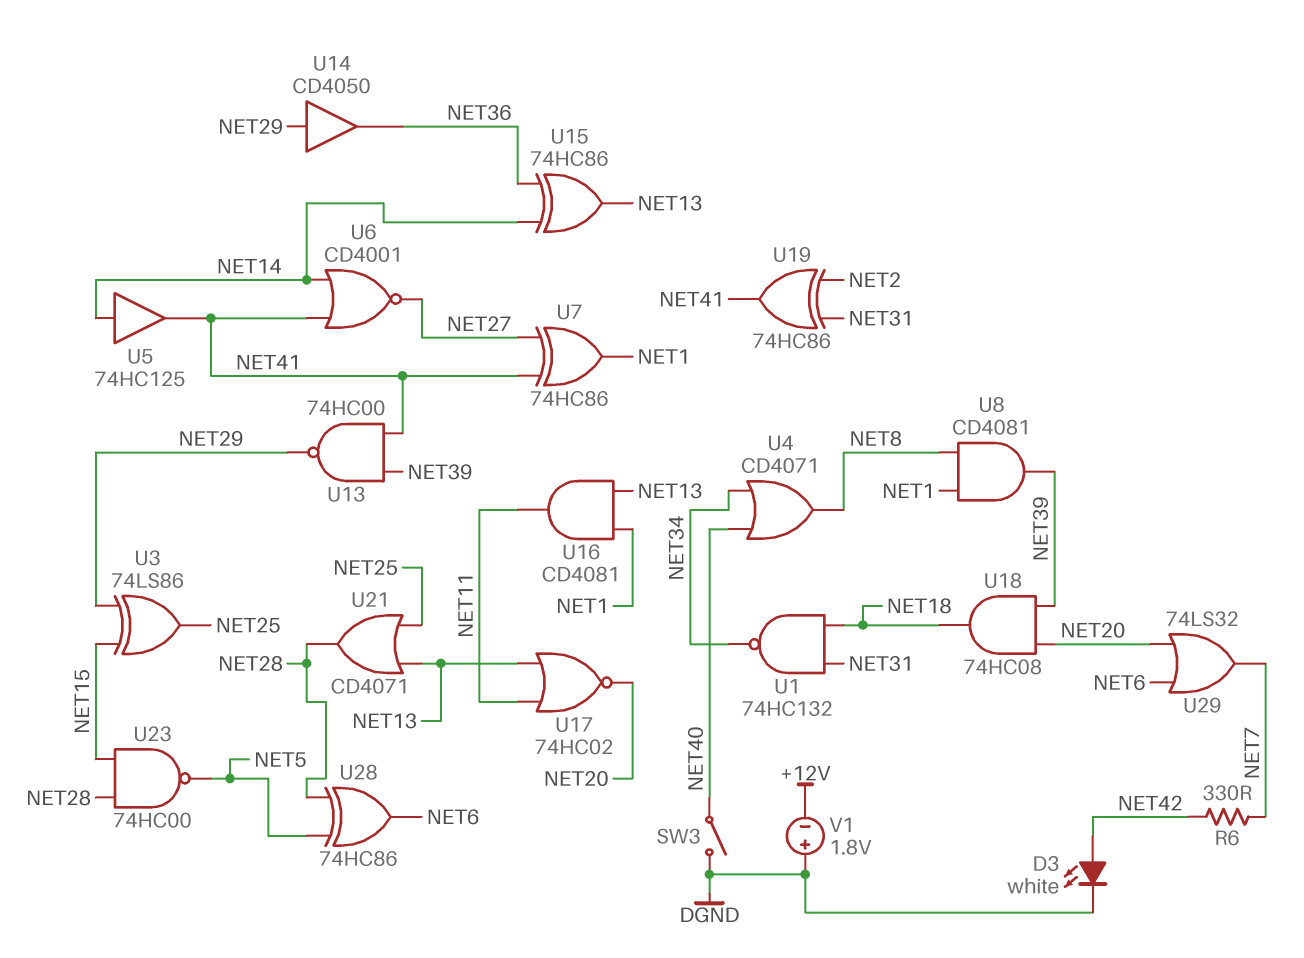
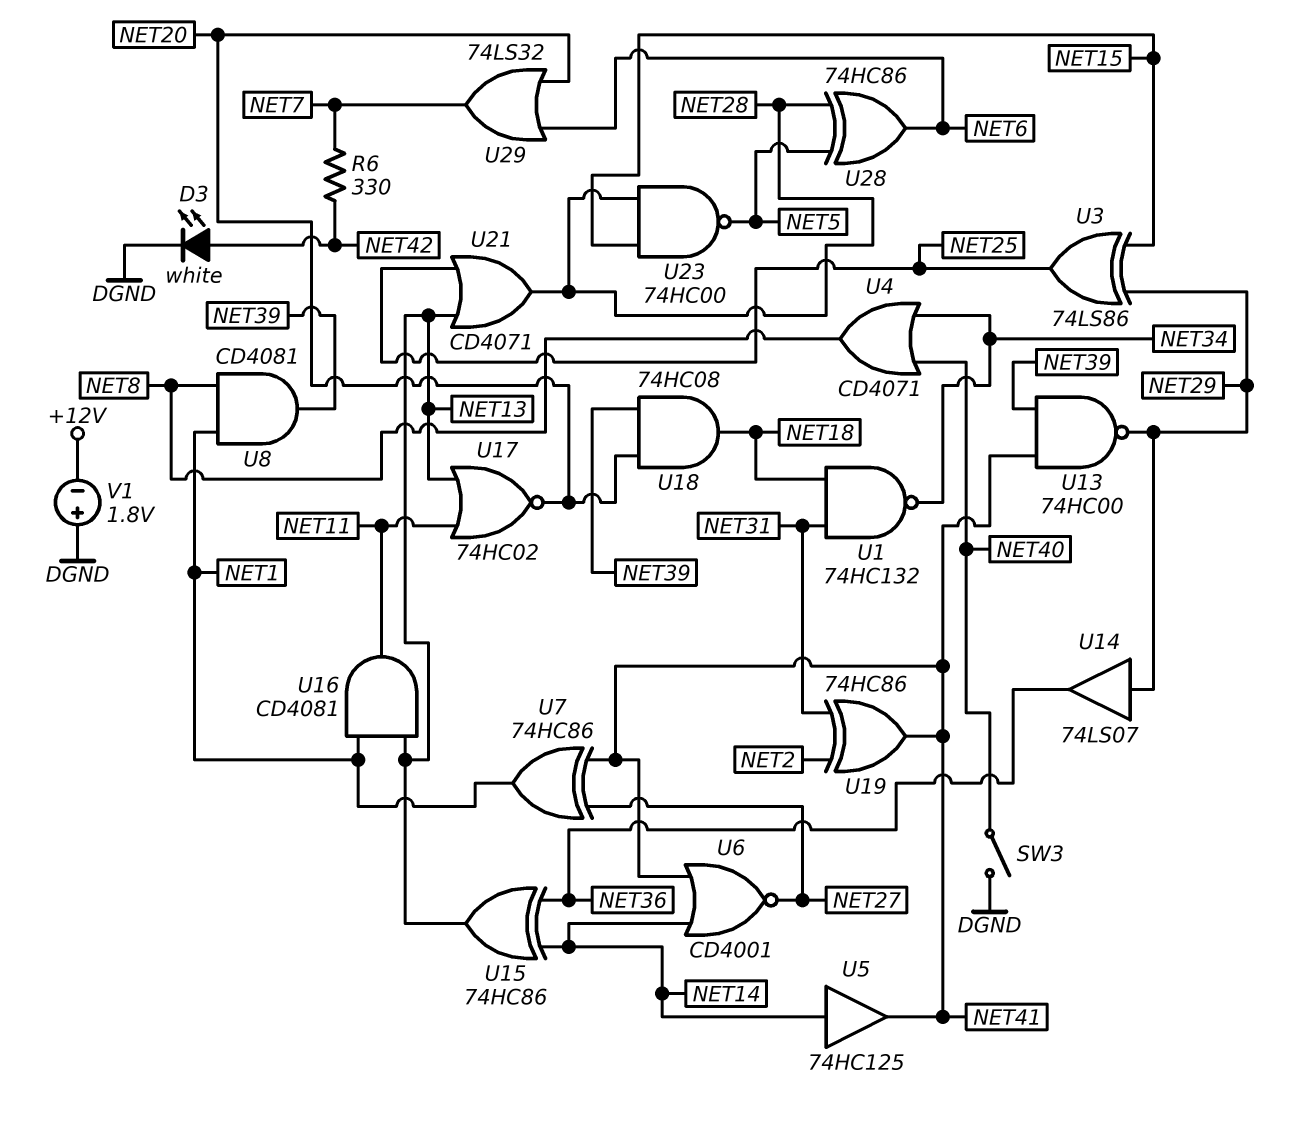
U14: buffer CD4050 (in NET29, out NET36) -> buffer 74LS07 (in NET29, out NET36)

